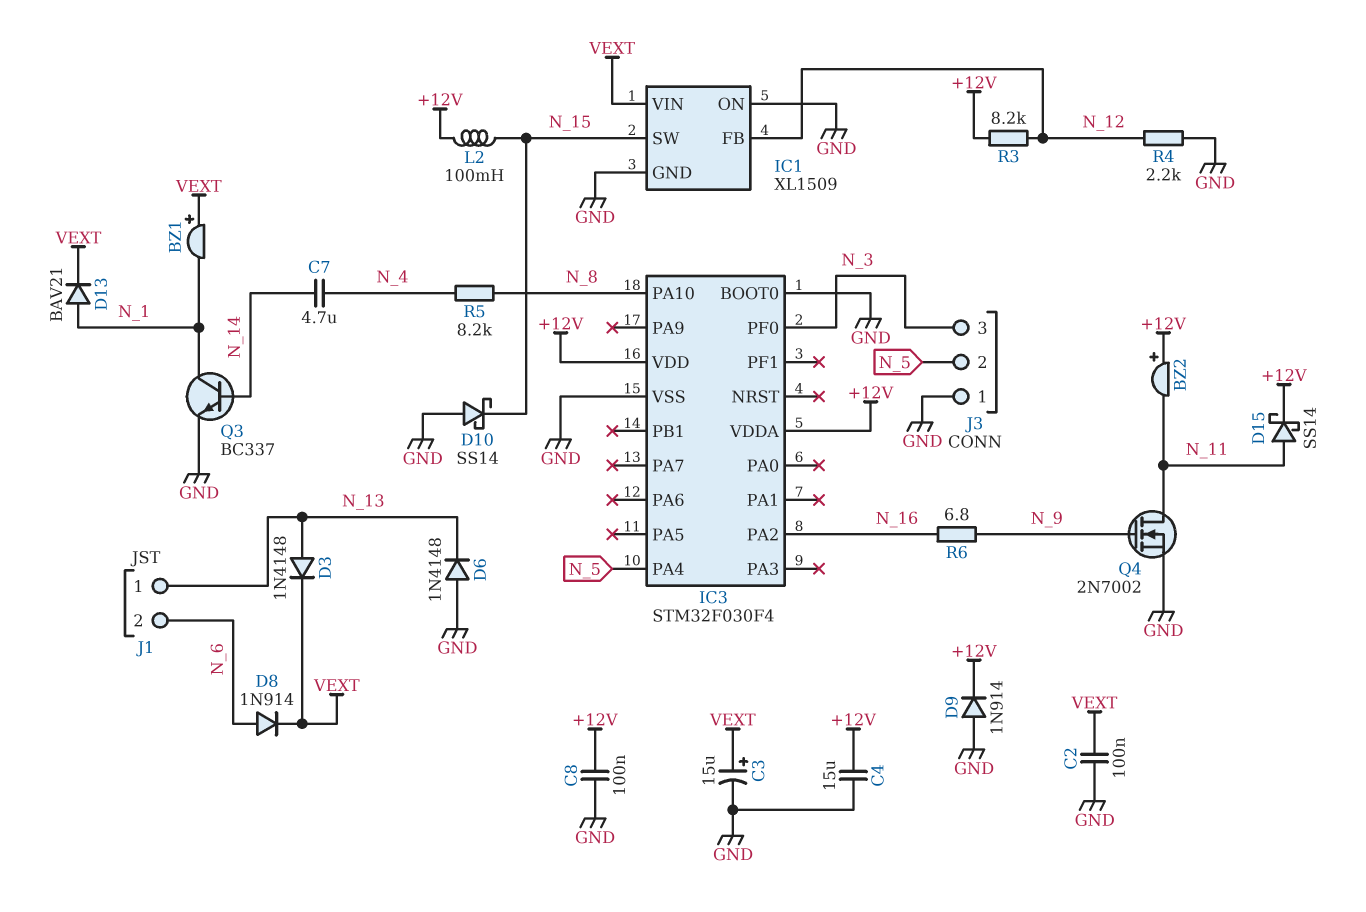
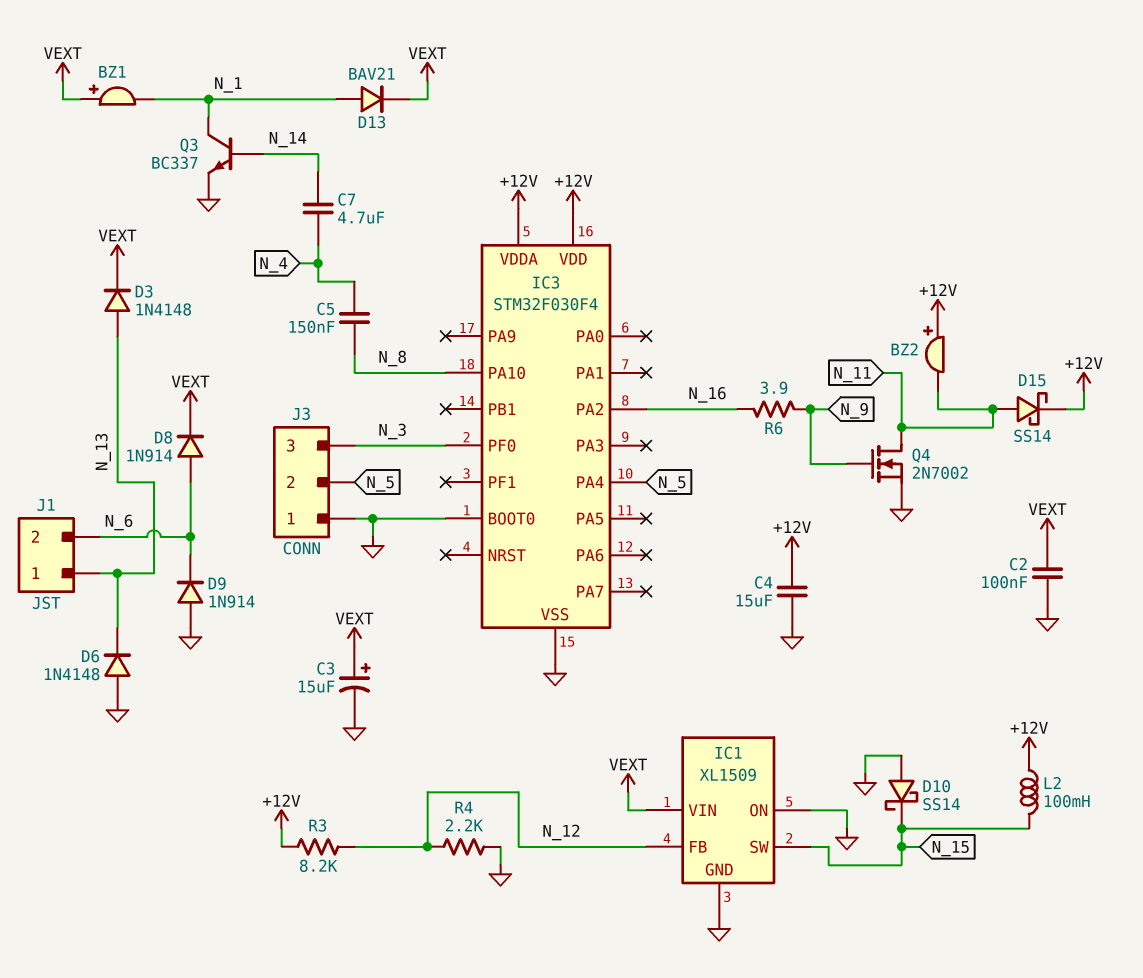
C5: none -> 150nF (N_4, N_8)
C8: 100nF (+12V, GND) -> none
D9: diode 1N914 (A GND, K +12V) -> diode 1N914 (A GND, K N_6)
R5: 8.2k (N_4, N_8) -> none
R6: 6.8 (N_9, N_16) -> 3.9 (N_9, N_16)

